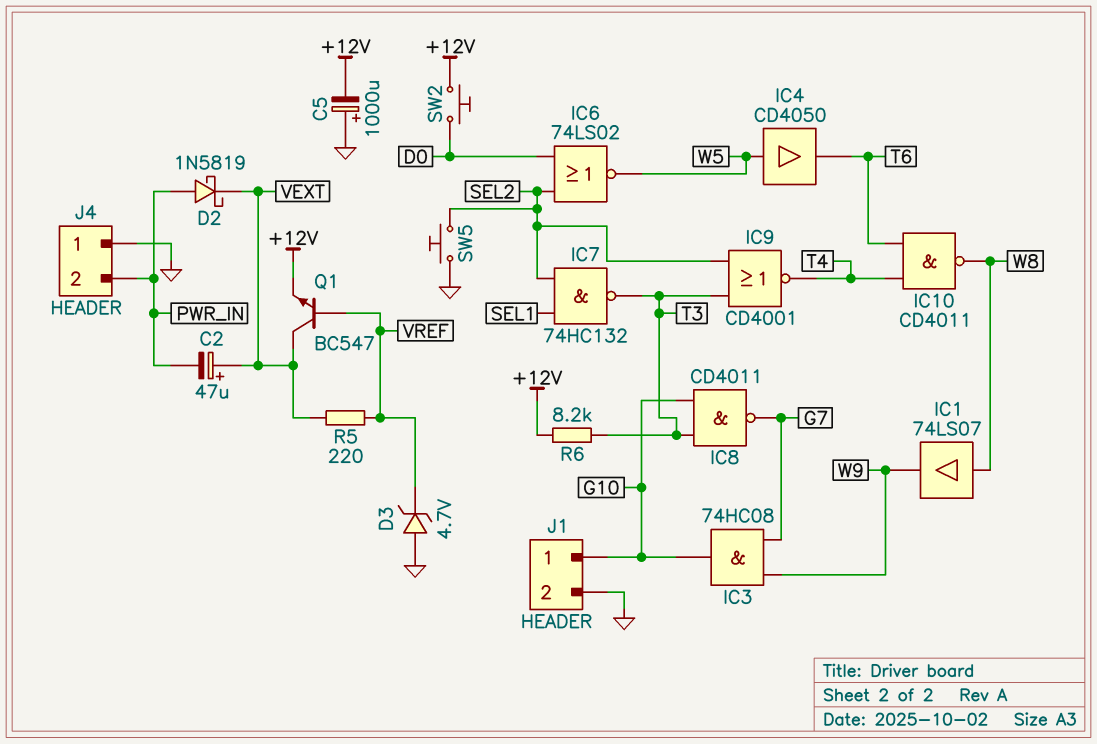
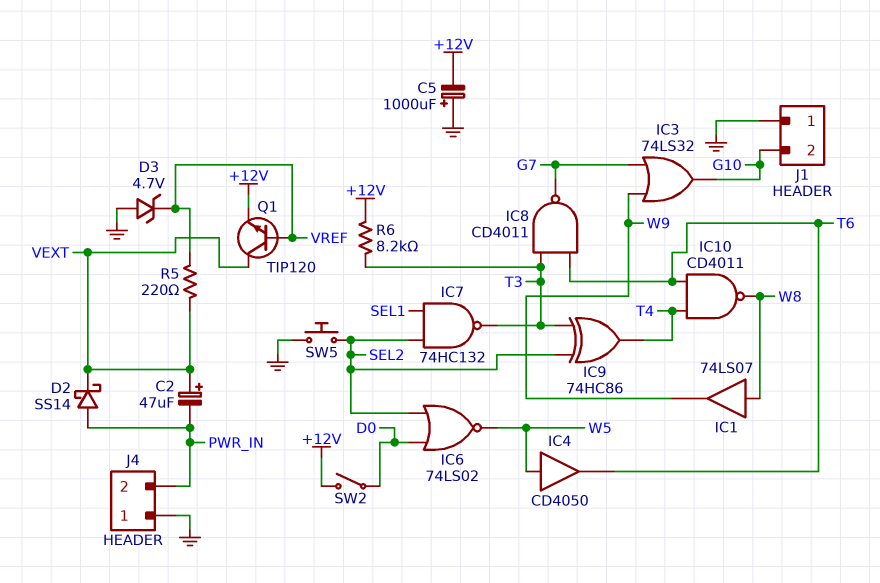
D2: schottky 1N5819 (A PWR_IN, K VEXT) -> schottky SS14 (A PWR_IN, K VEXT)
IC3: AND 74HC08 (in G7, in W9, out G10) -> OR 74LS32 (in G7, in W9, out G10)
IC8: NAND CD4011 (in G10, in T3, out G7) -> NAND CD4011 (in T3, in T6, out G7)
IC9: NOR CD4001 (in SEL2, in T3, out T4) -> XOR 74HC86 (in SEL2, in T3, out T4)
J1 pin 1: G10 -> GND
J1 pin 2: GND -> G10
Q1: NPN BC547 (B VREF, C VEXT, E +12V) -> NPN TIP120 (B VREF, C VEXT, E +12V)
SW2: button (+12V, D0) -> switch (+12V, D0)

